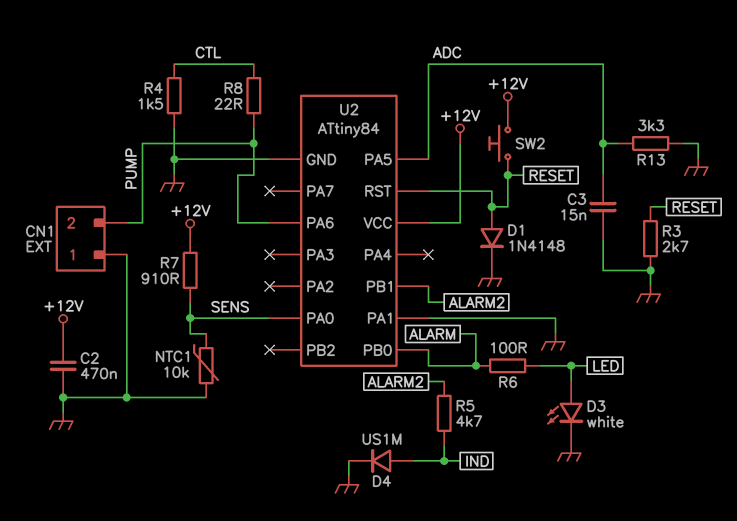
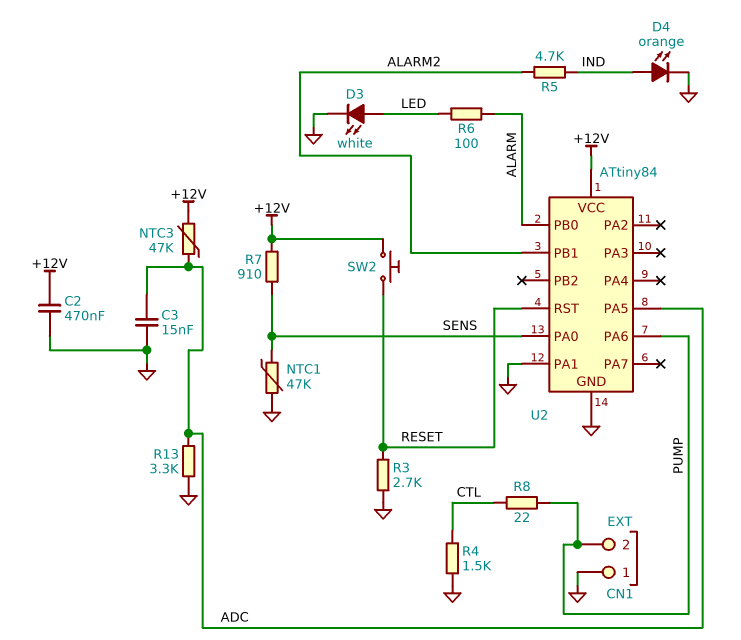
D1: diode 1N4148 (A RESET, K GND) -> none
D4: diode US1M (A IND, K GND) -> LED orange (A IND, K GND)
NTC1: 10k (GND, SENS) -> 47k (GND, SENS)
NTC3: none -> 47k (+12V, ADC)

